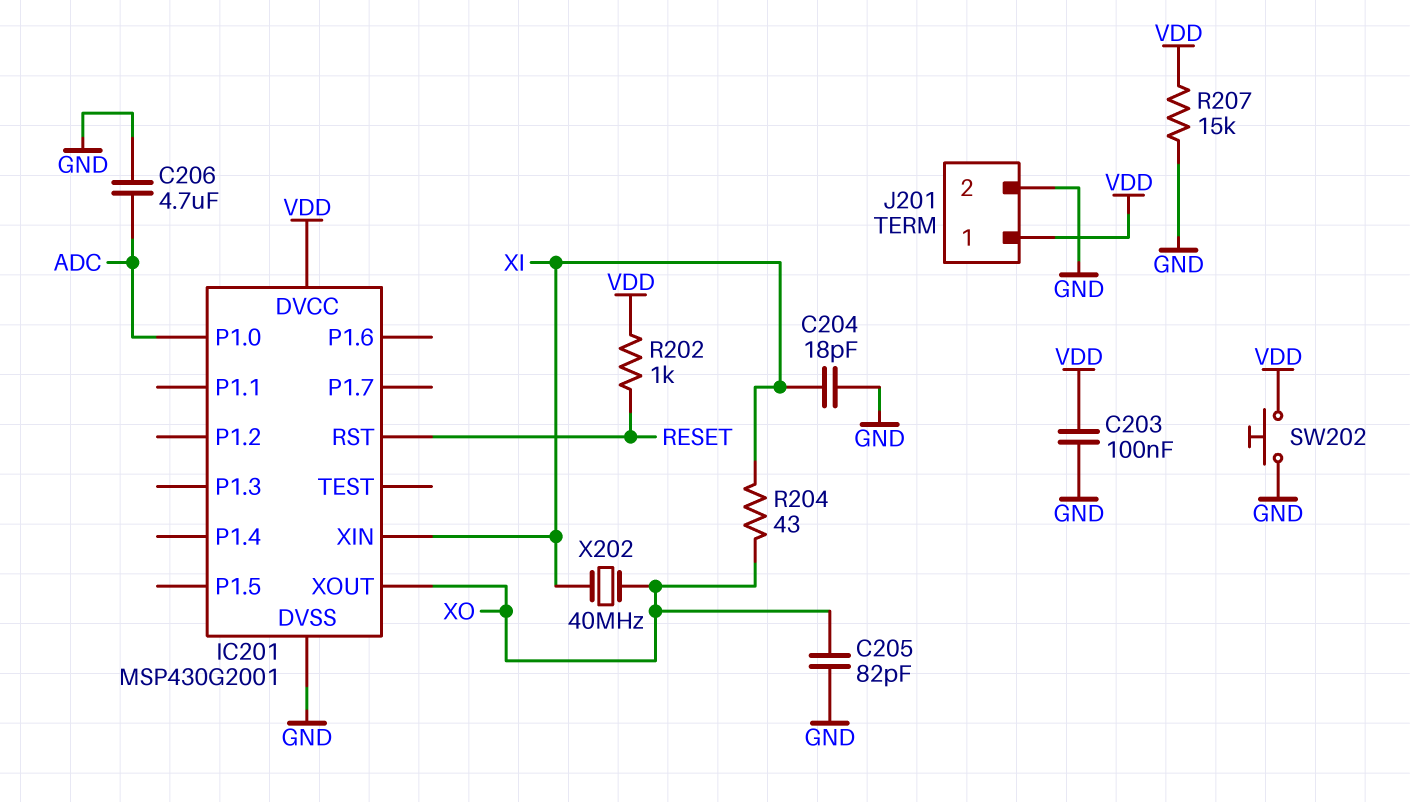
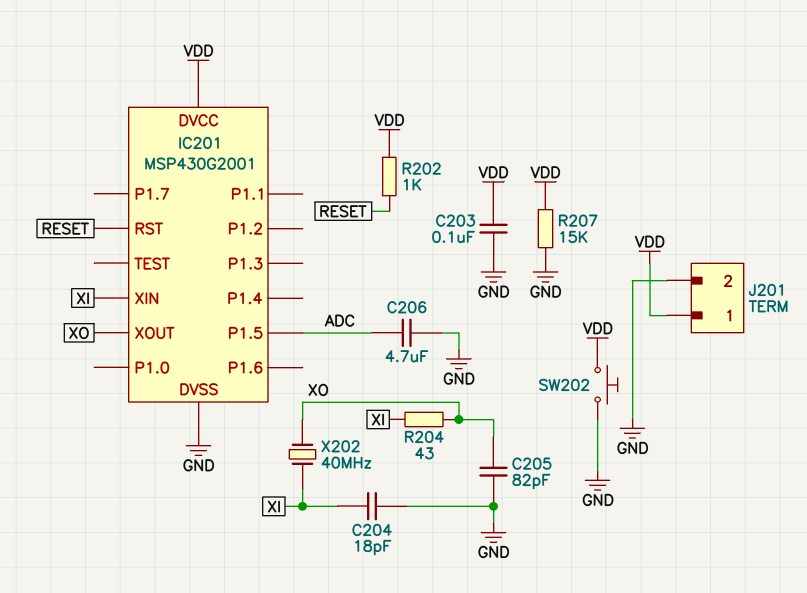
IC201 pin P1.0: ADC -> none
IC201 pin P1.5: none -> ADC

